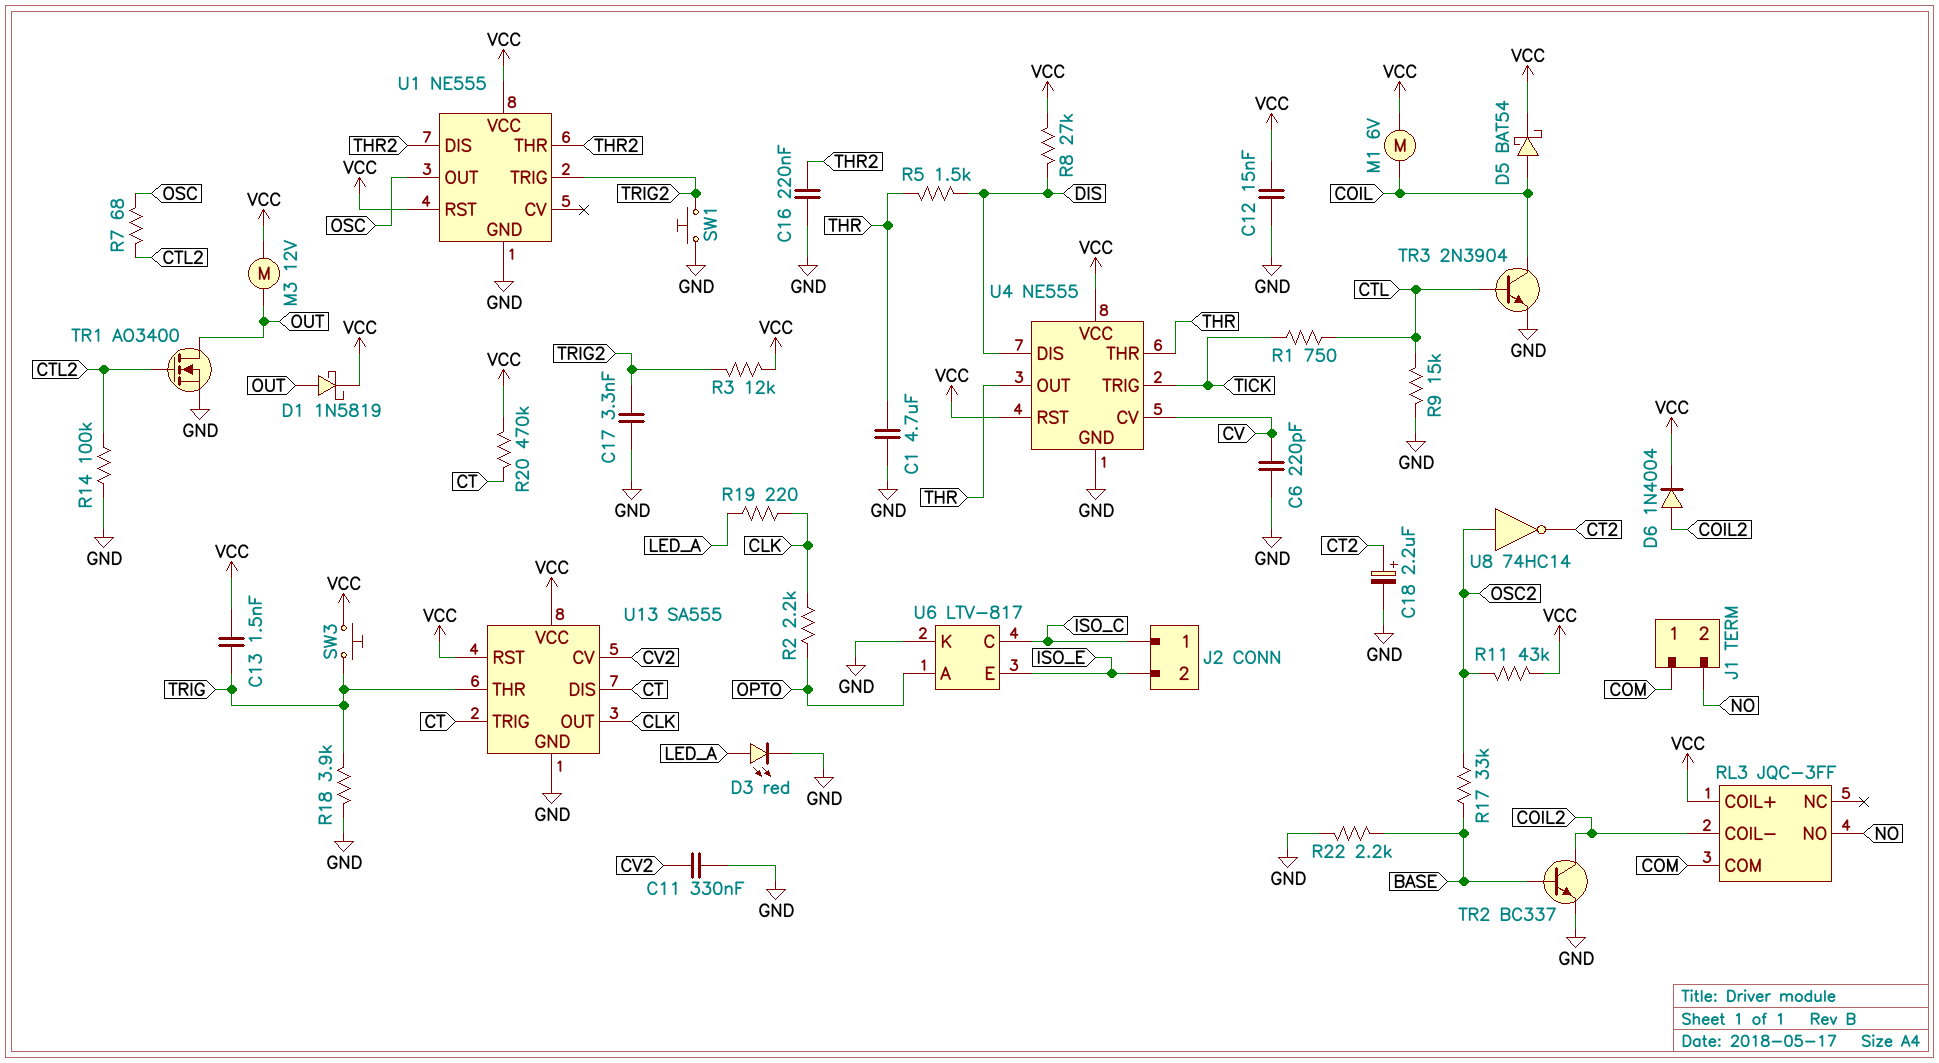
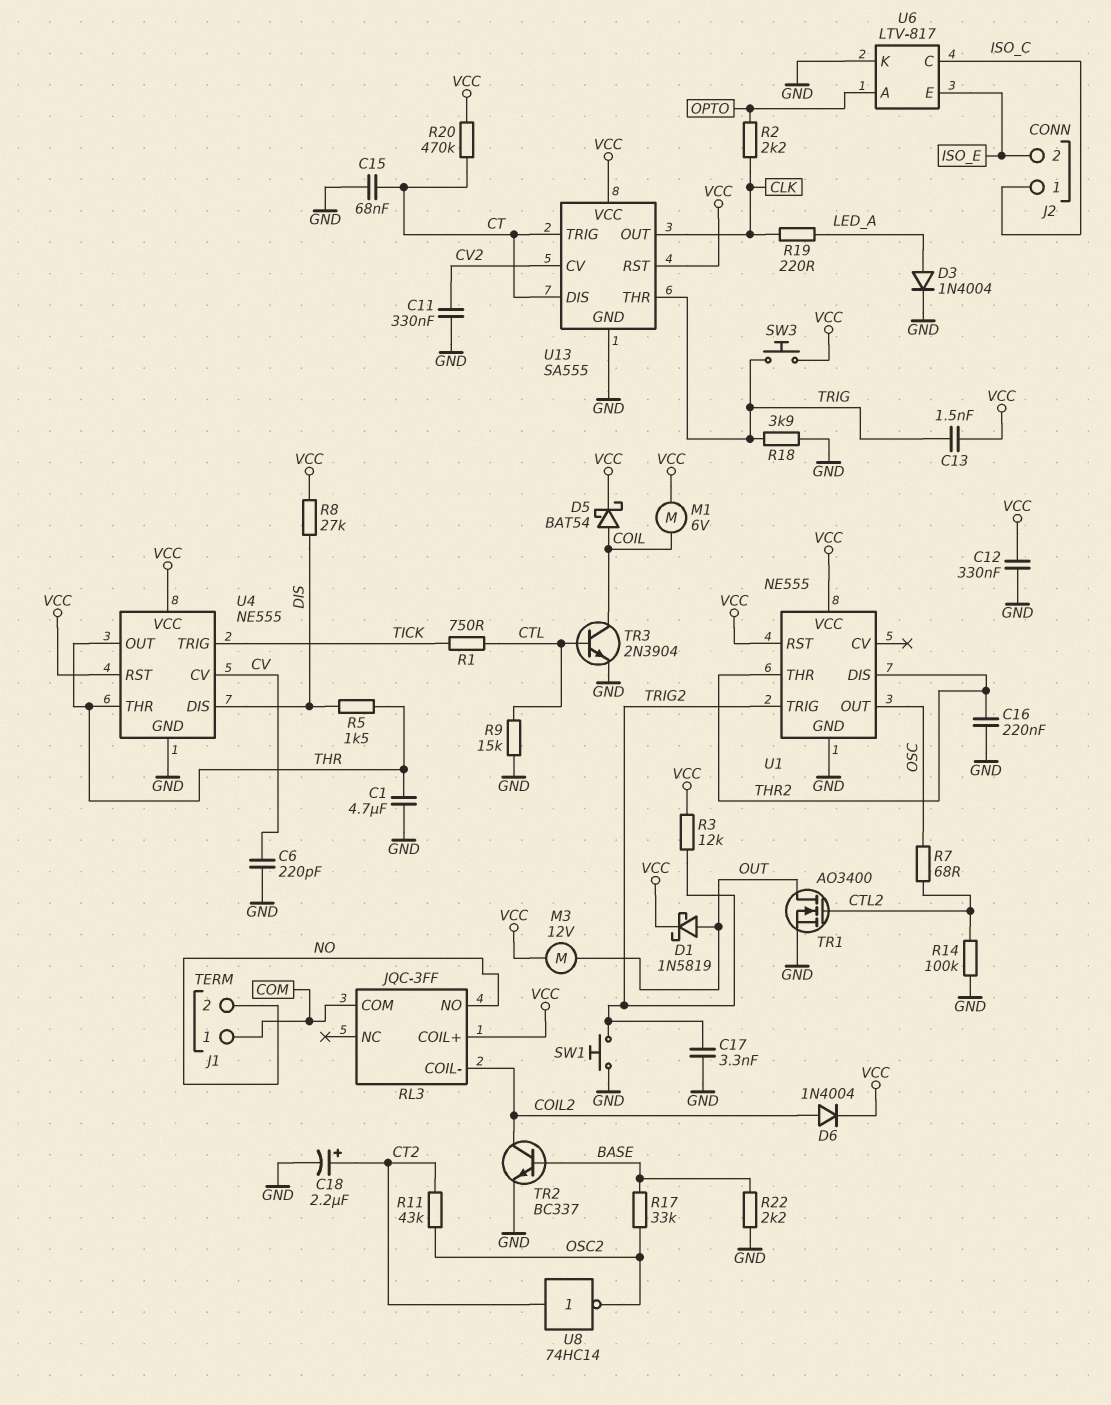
C12: 15nF (GND, VCC) -> 330nF (GND, VCC)
C15: none -> 68nF (CT, GND)
D3: LED red (A LED_A, K GND) -> diode 1N4004 (A LED_A, K GND)
R11: 43k (OSC2, VCC) -> 43k (CT2, OSC2)
U8: NOT 74HC14 (in OSC2, out CT2) -> NOT 74HC14 (in CT2, out OSC2)

